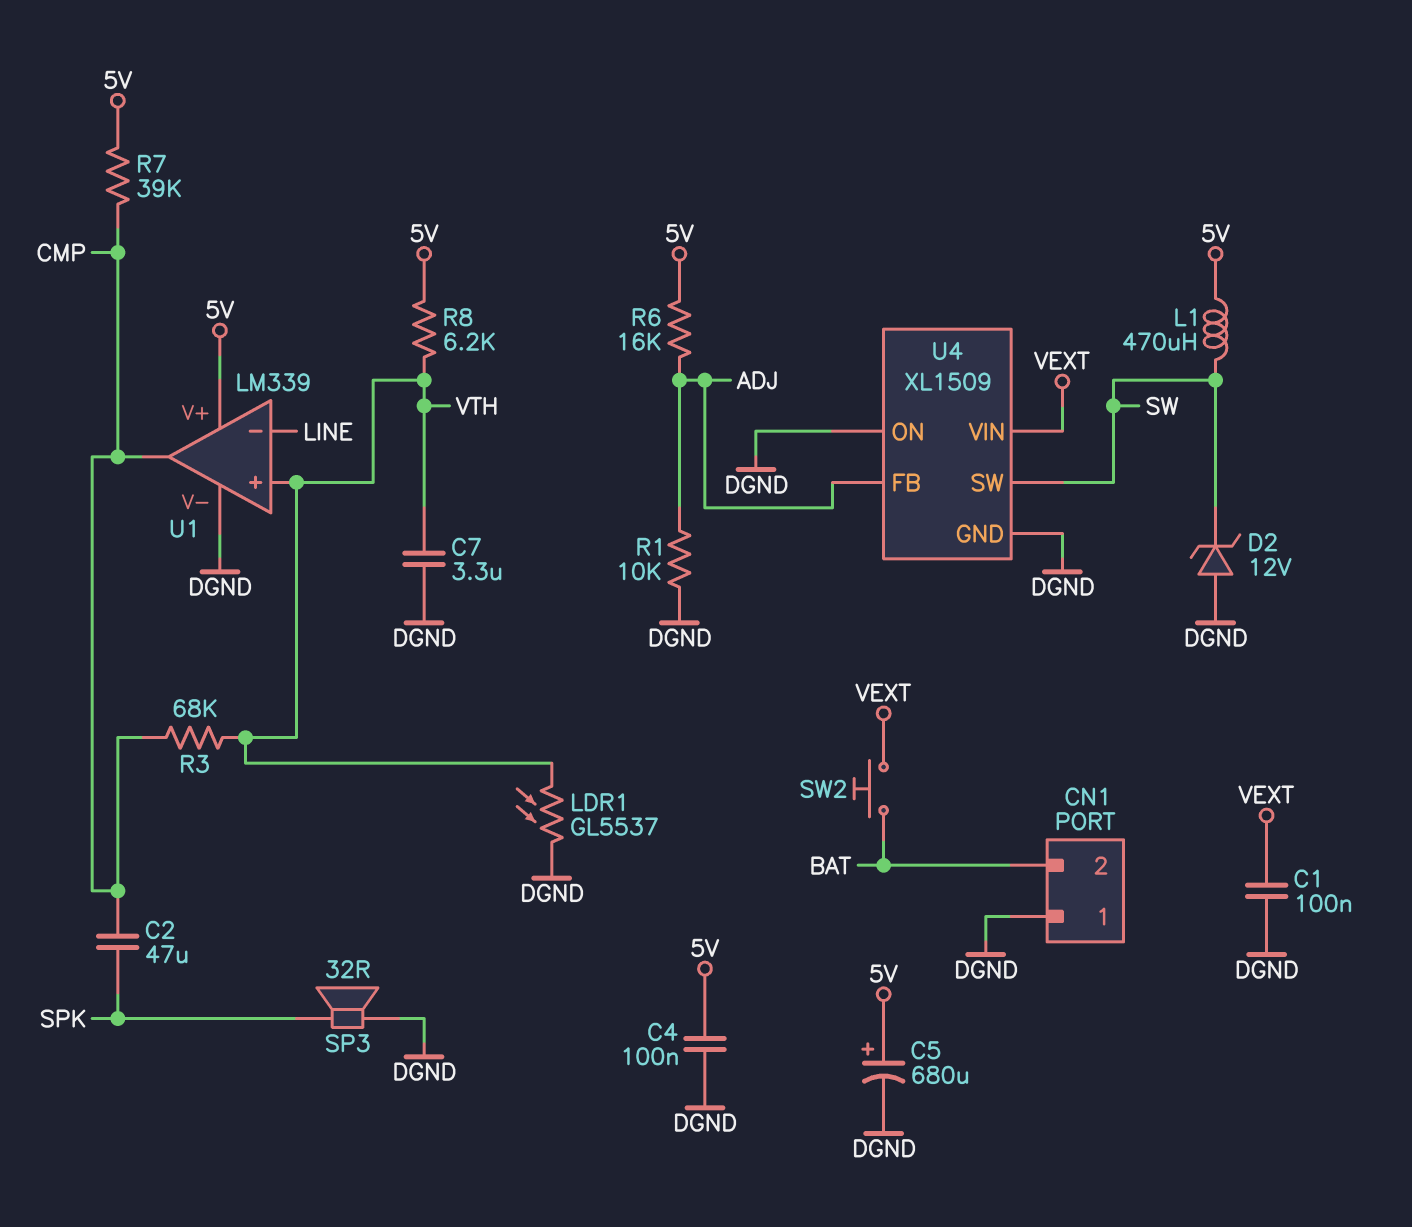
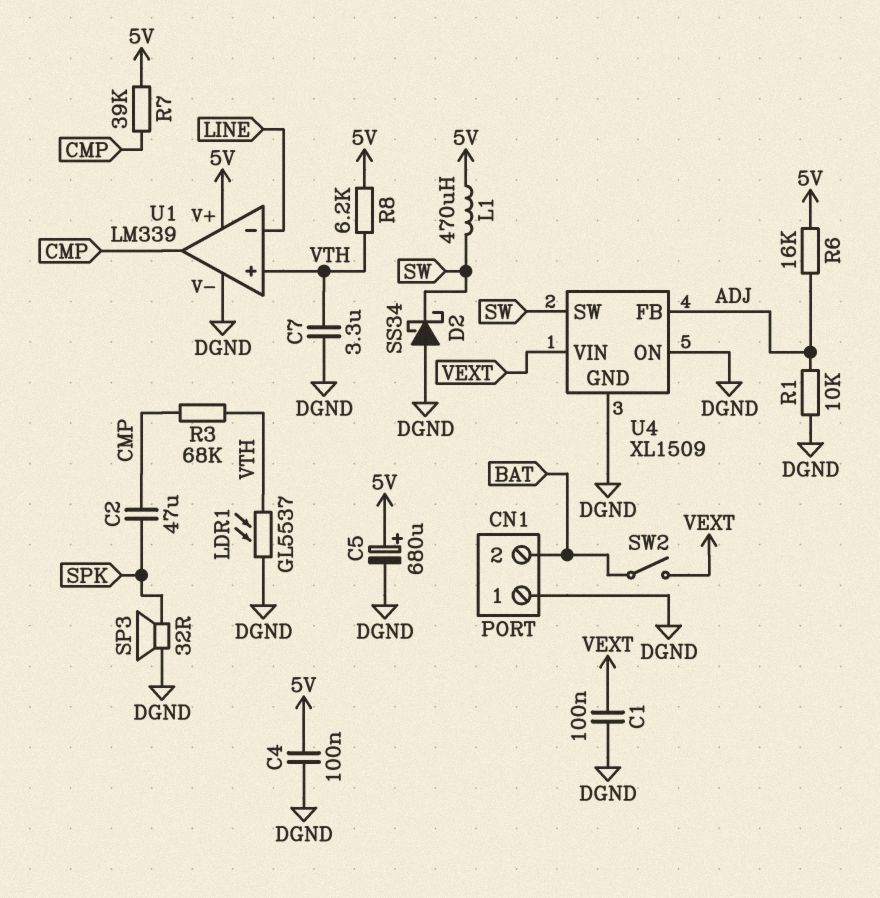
D2: zener 12V (A DGND, K SW) -> schottky SS34 (A DGND, K SW)
SW2: button (BAT, VEXT) -> switch (BAT, VEXT)

